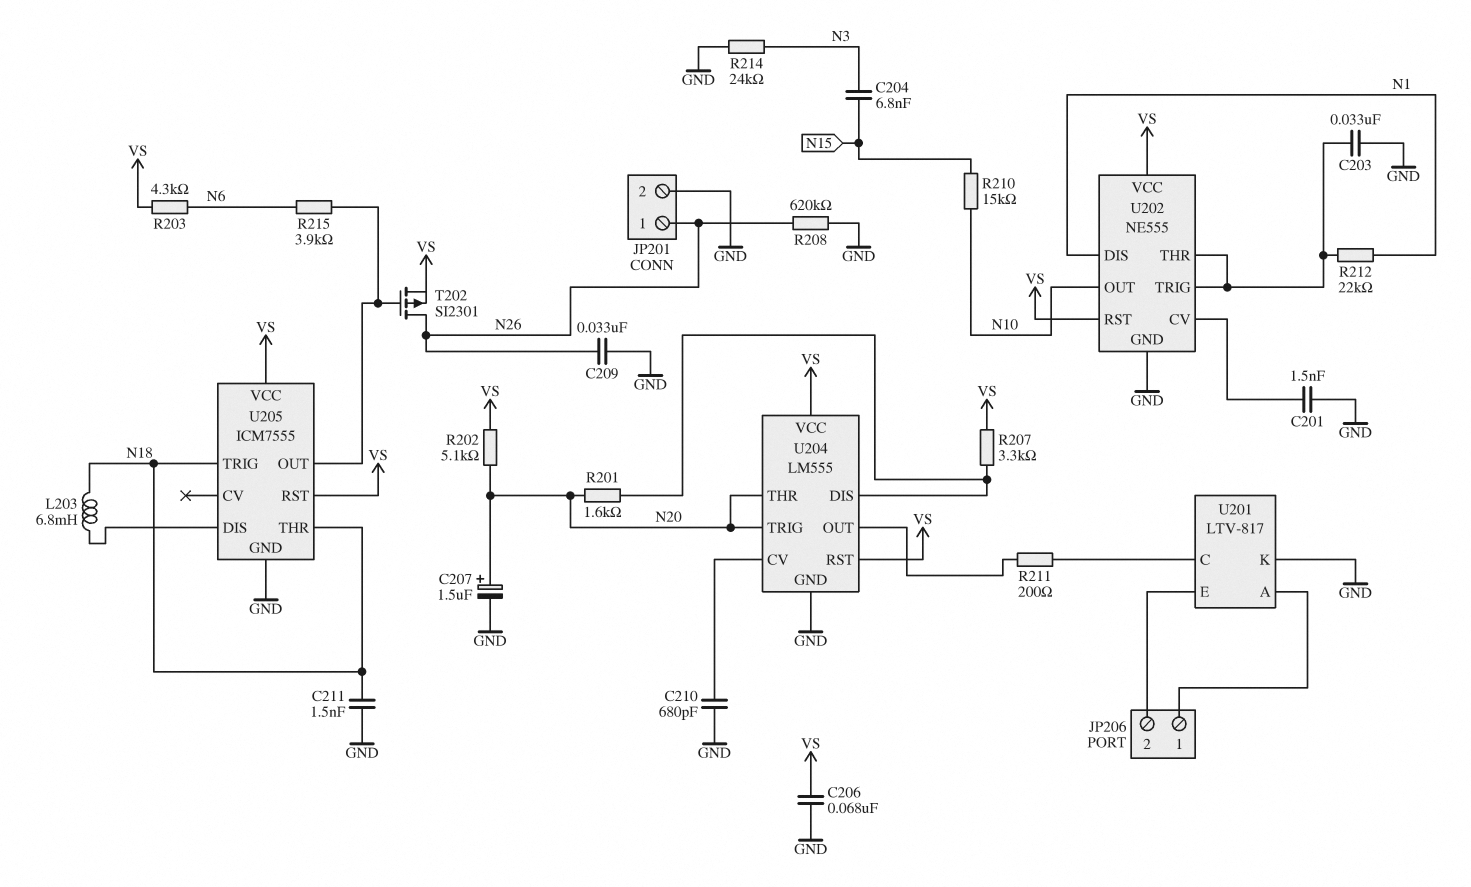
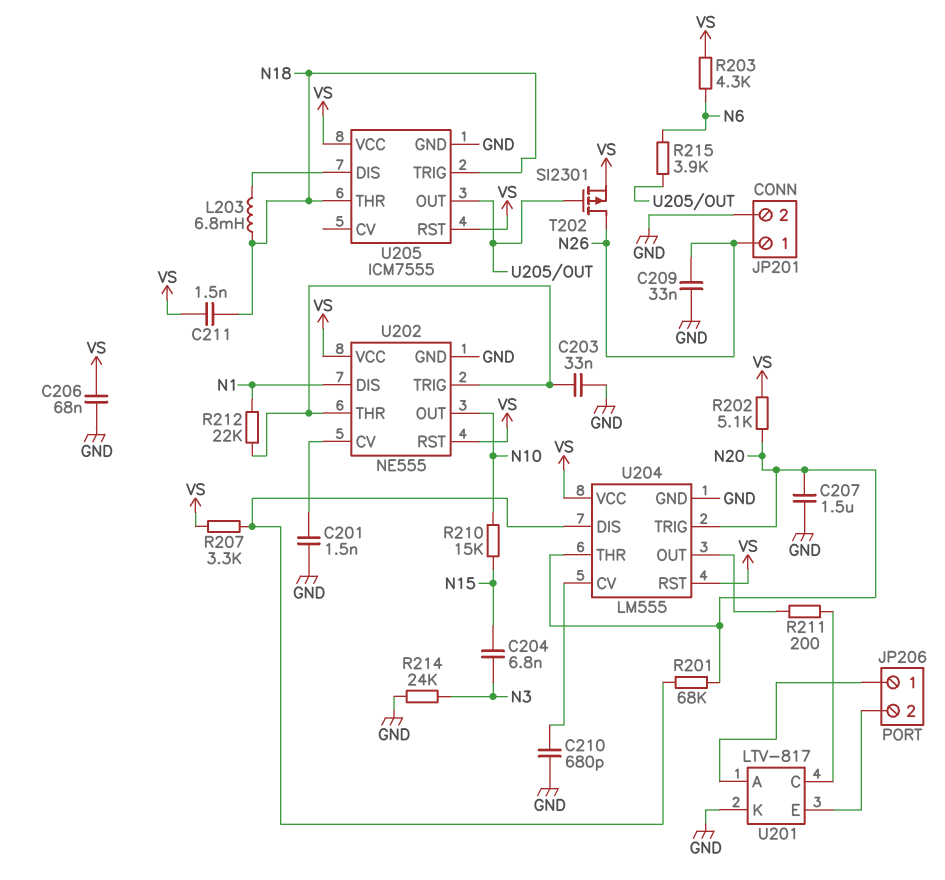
C207: 1.5uF (plus N20, minus GND) -> 1.5uF (GND, N20)
C211: 1.5nF (GND, N18) -> 1.5nF (N18, VS)
R201: 1.6k (N20, U204/DIS) -> 68k (N20, U204/DIS)
R208: 620k (GND, N26) -> none

